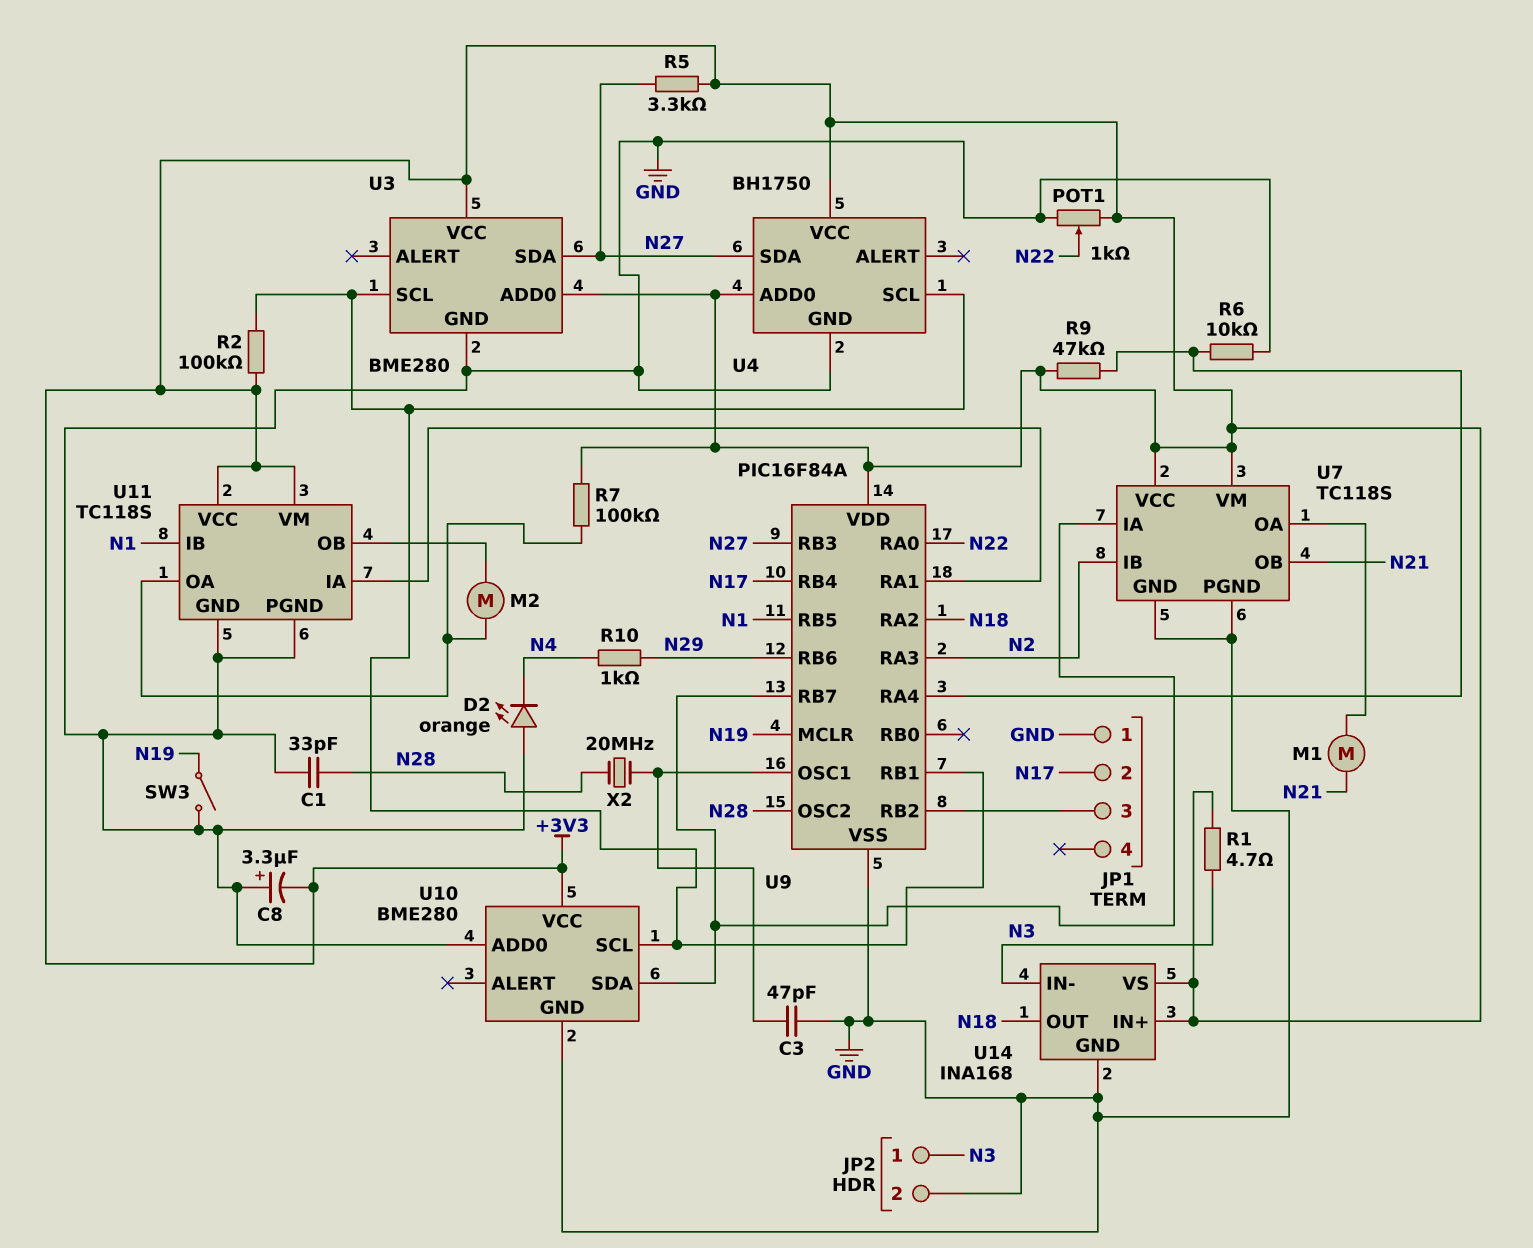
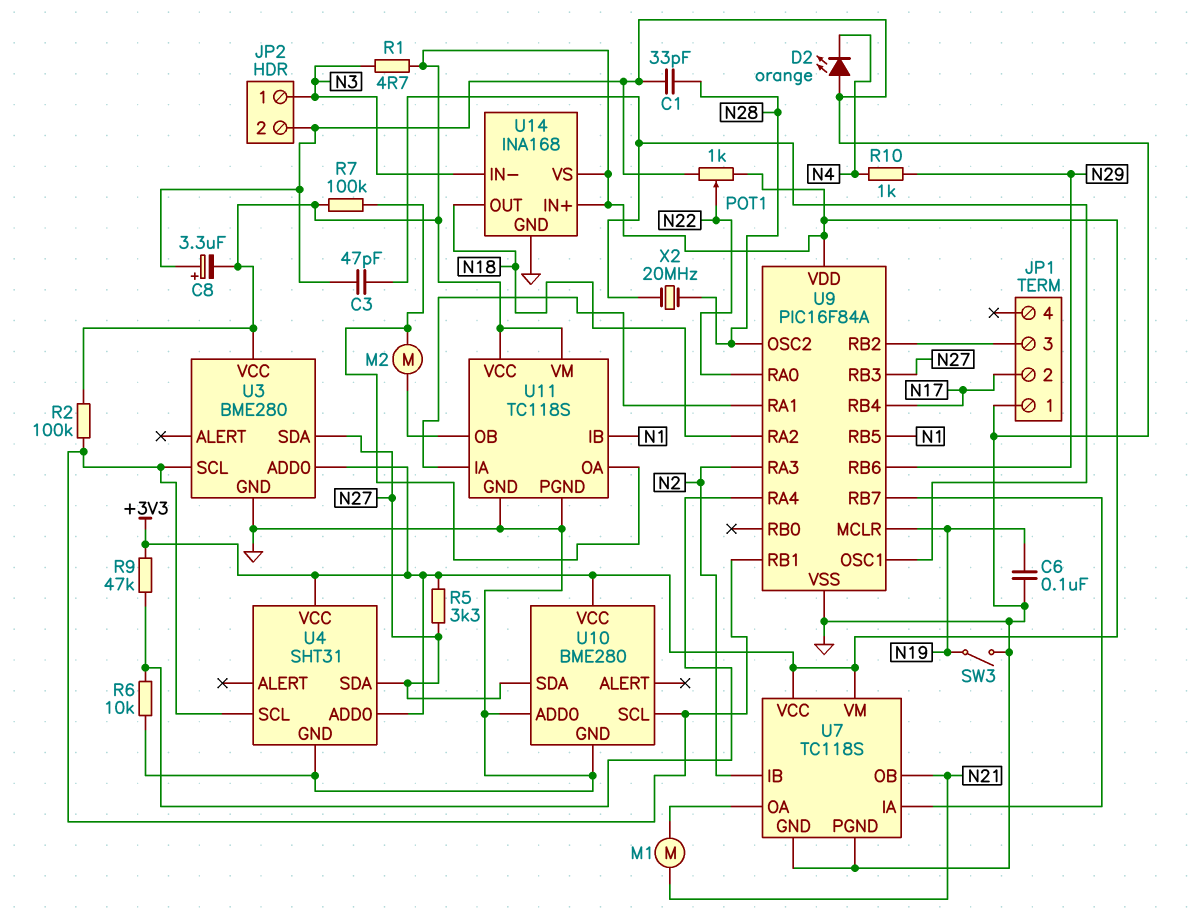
C6: none -> 100nF (GND, N19)
U4: BH1750 -> SHT31
U10 pin SDA: U7/IA -> N27

